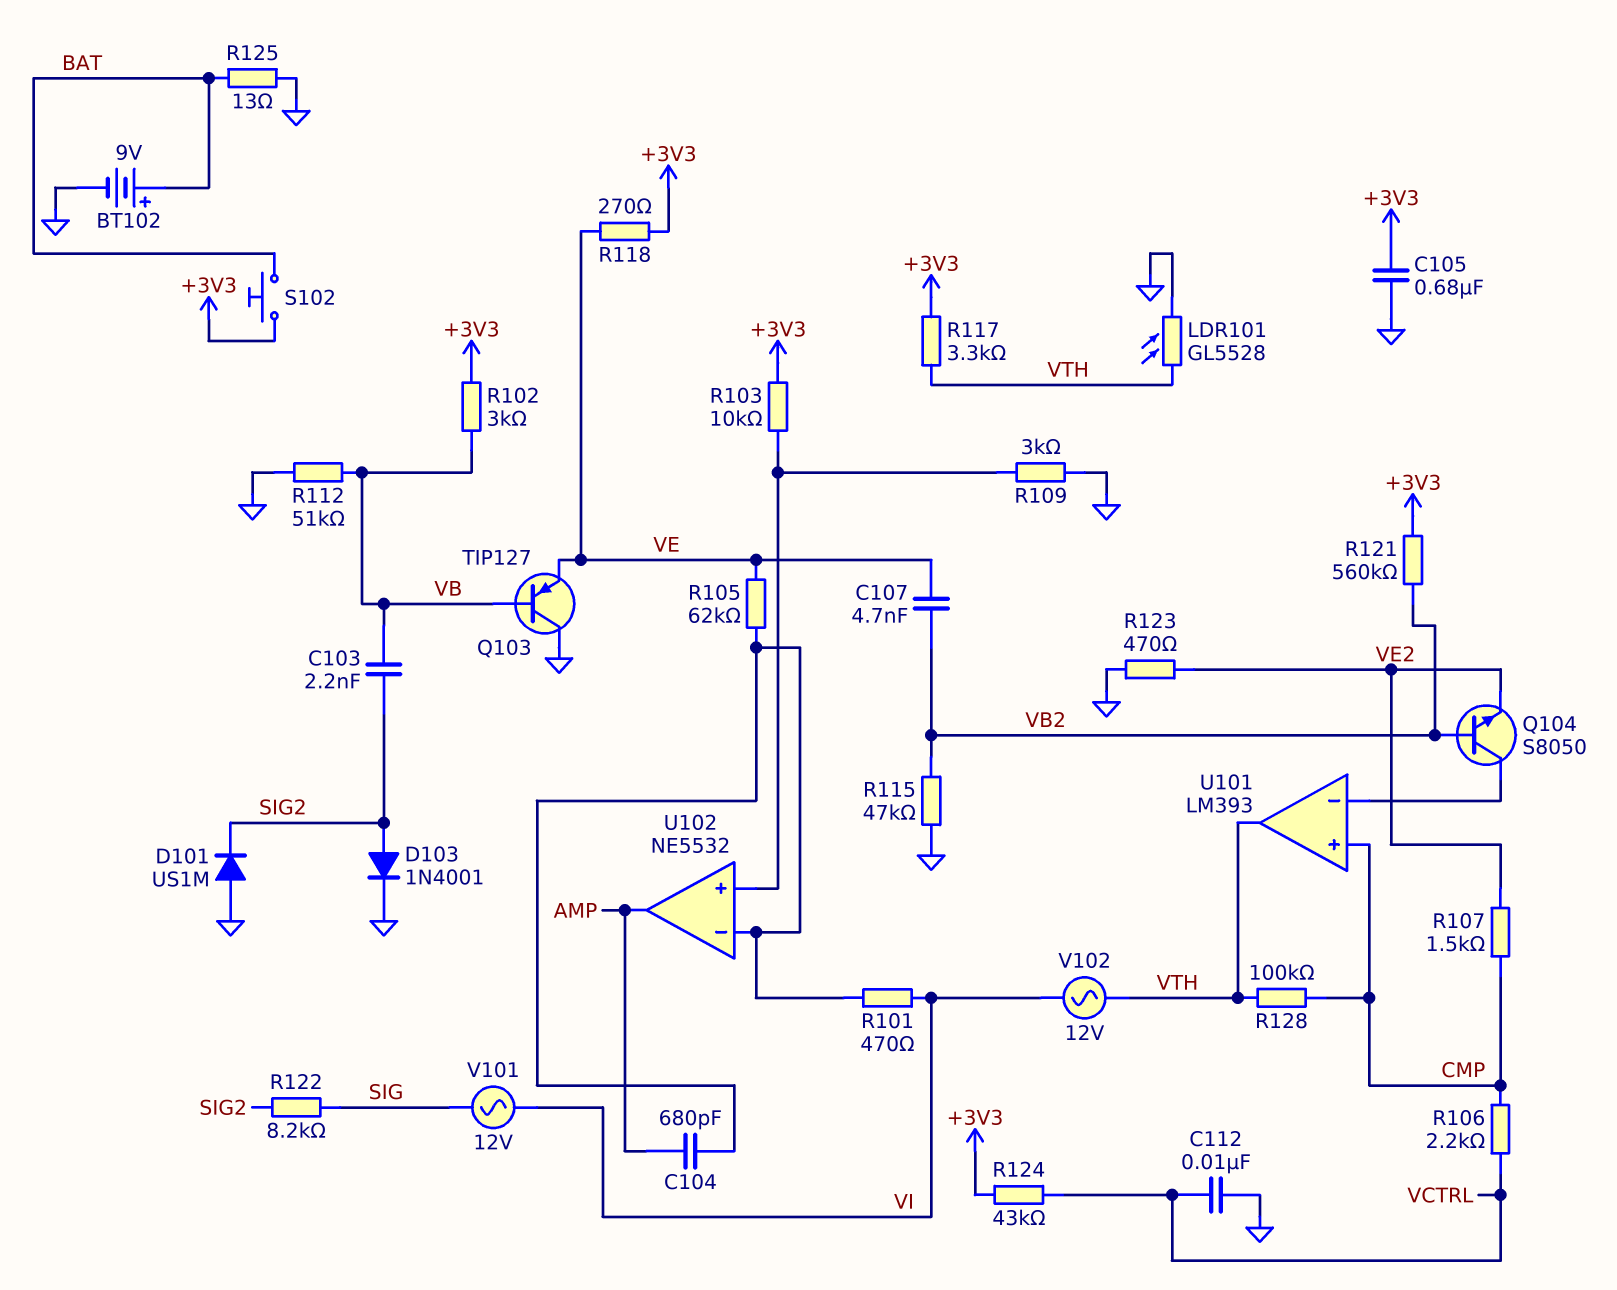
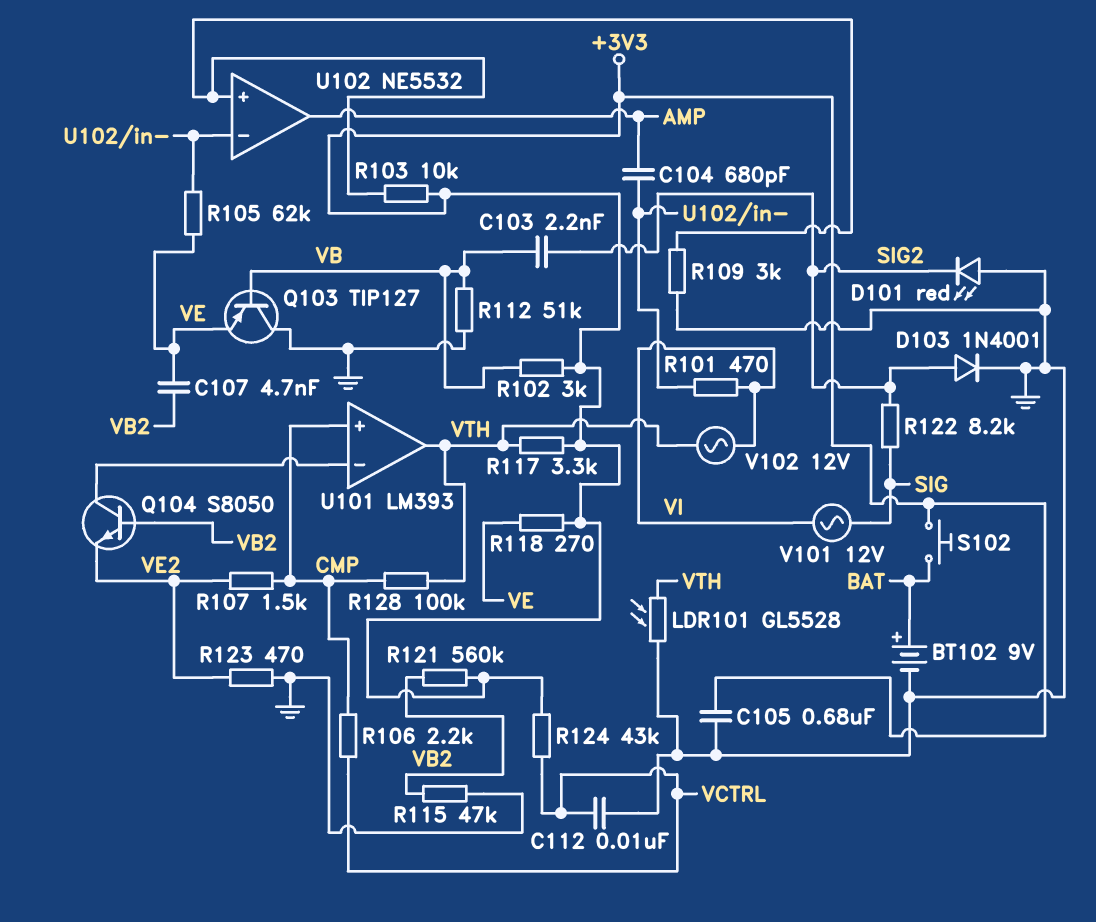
D101: diode US1M (A GND, K SIG2) -> LED red (A GND, K SIG2)
R125: 13 (BAT, GND) -> none

